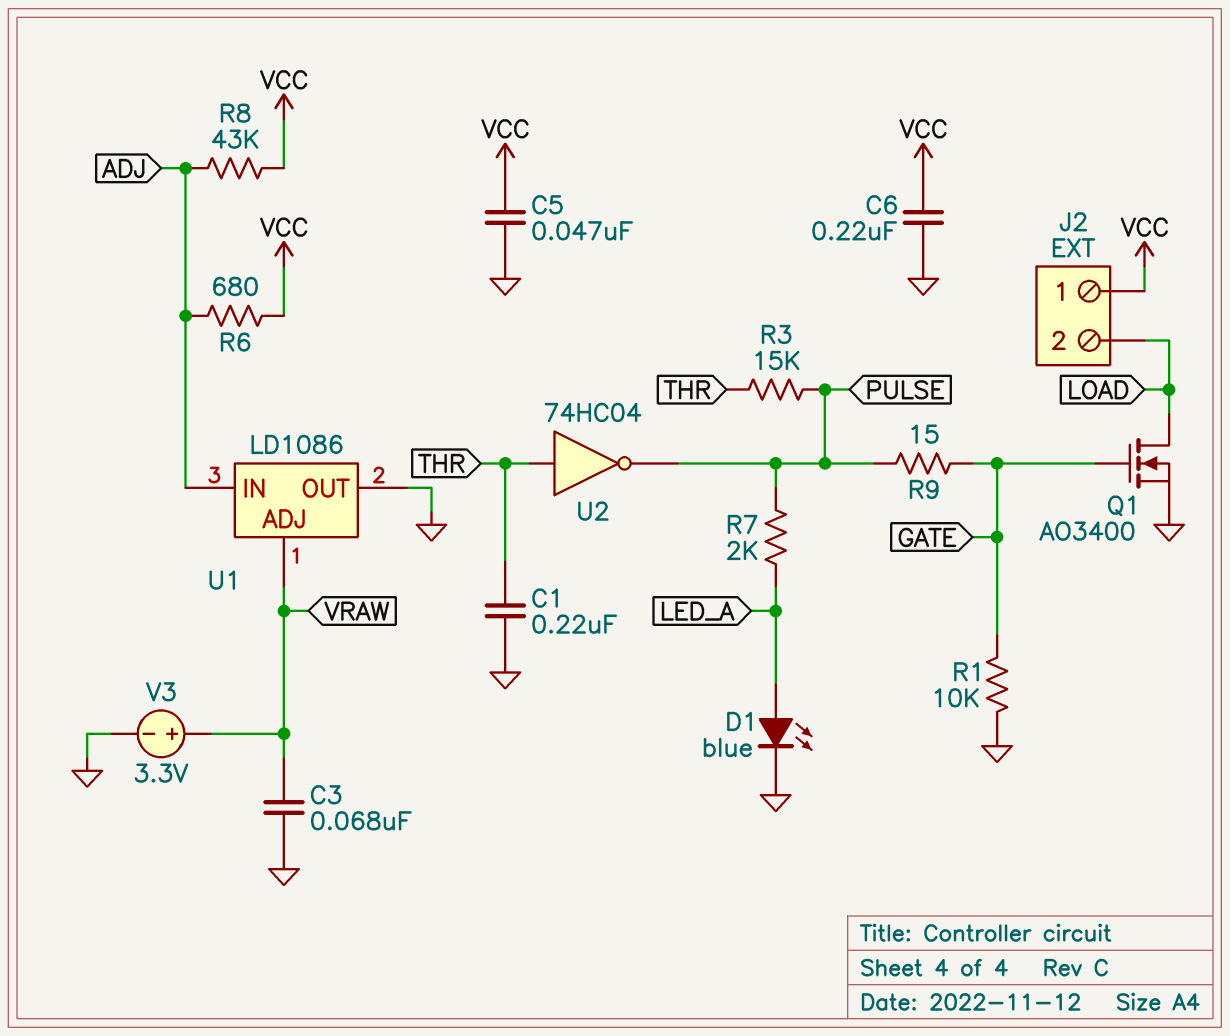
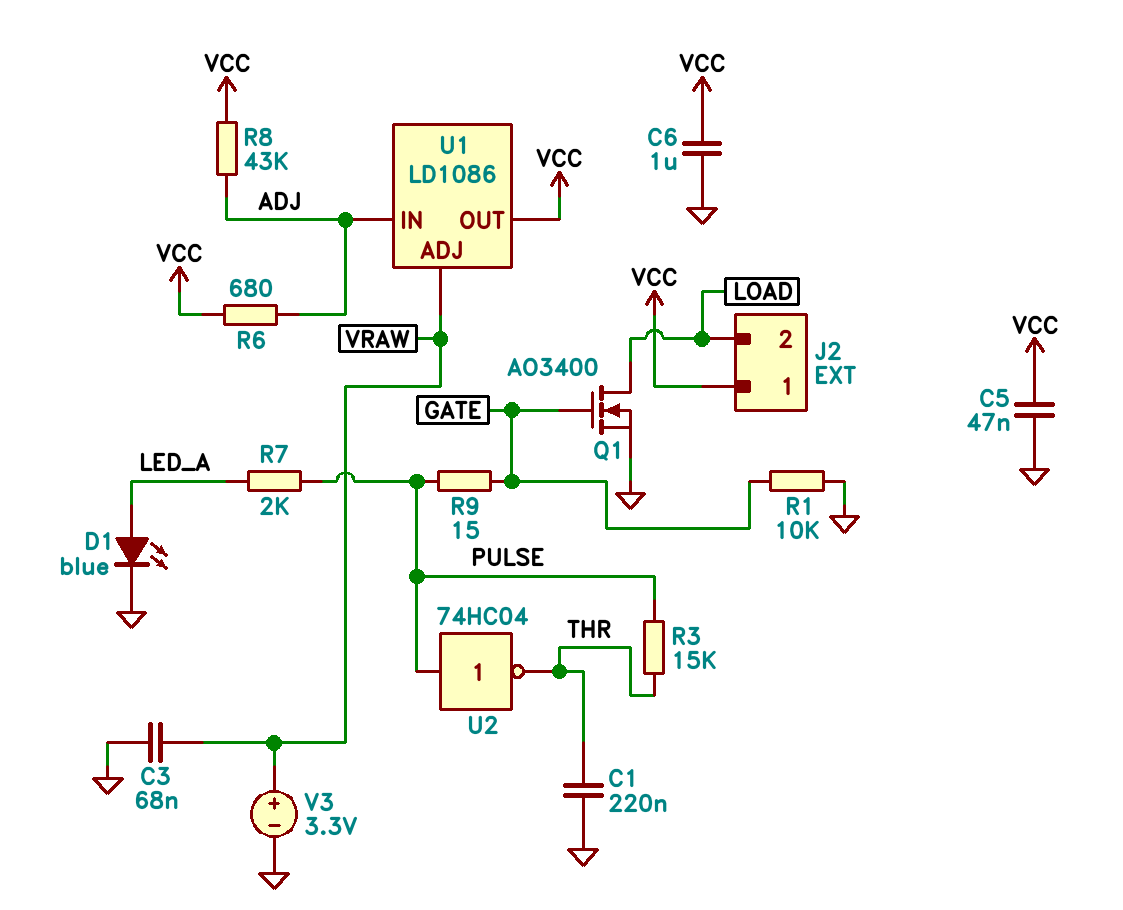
C6: 220nF (GND, VCC) -> 1uF (GND, VCC)
U1 pin OUT: GND -> VCC
U2: NOT 74HC04 (in THR, out PULSE) -> NOT 74HC04 (in PULSE, out THR)

